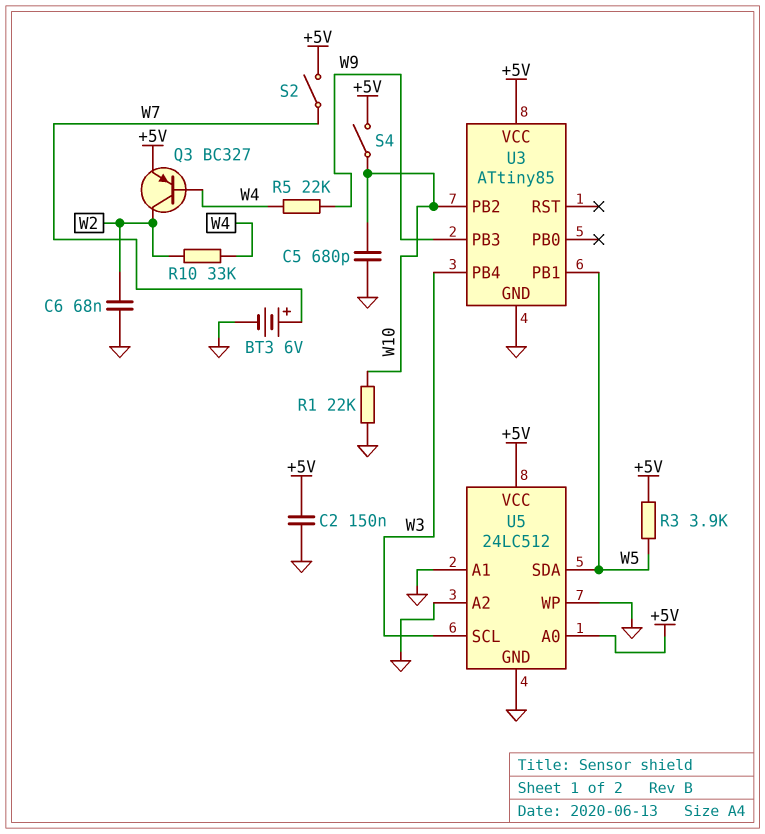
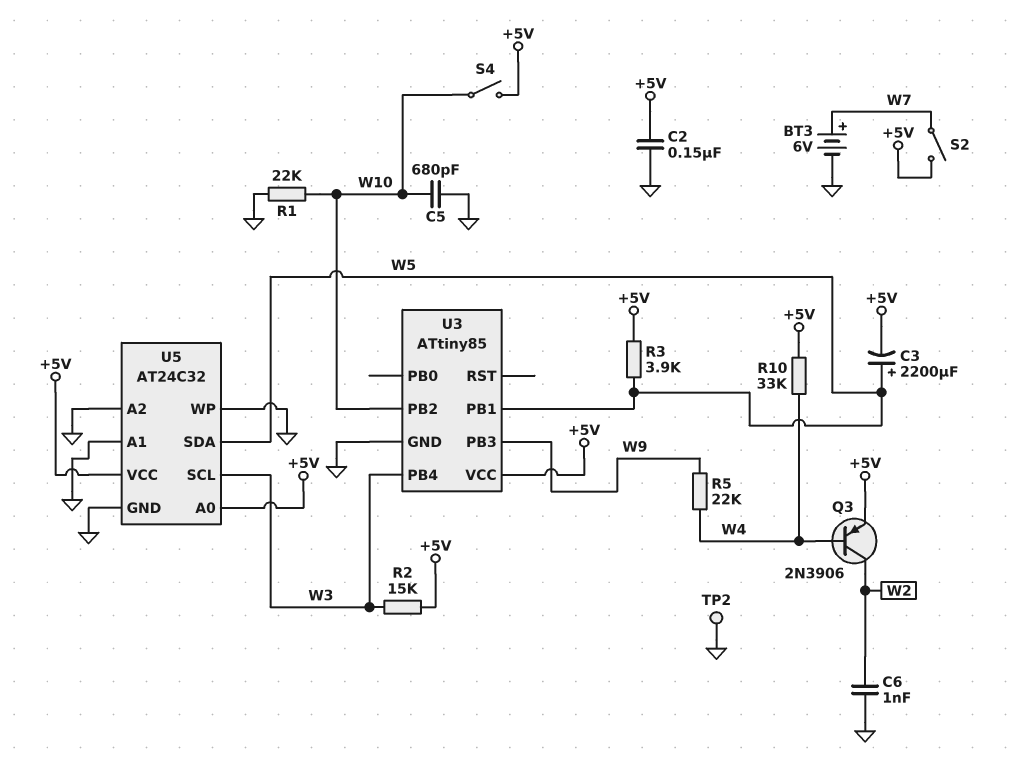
C3: none -> 2200uF (plus W5, minus +5V)
C6: 68nF (GND, W2) -> 1nF (GND, W2)
Q3: PNP BC327 (B W4, C W2, E +5V) -> PNP 2N3906 (B W4, C W2, E +5V)
R2: none -> 15k (+5V, W3)
R10: 33k (W2, W4) -> 33k (+5V, W4)
TP2: none -> test point (GND)
U5: 24LC512 -> AT24C32

